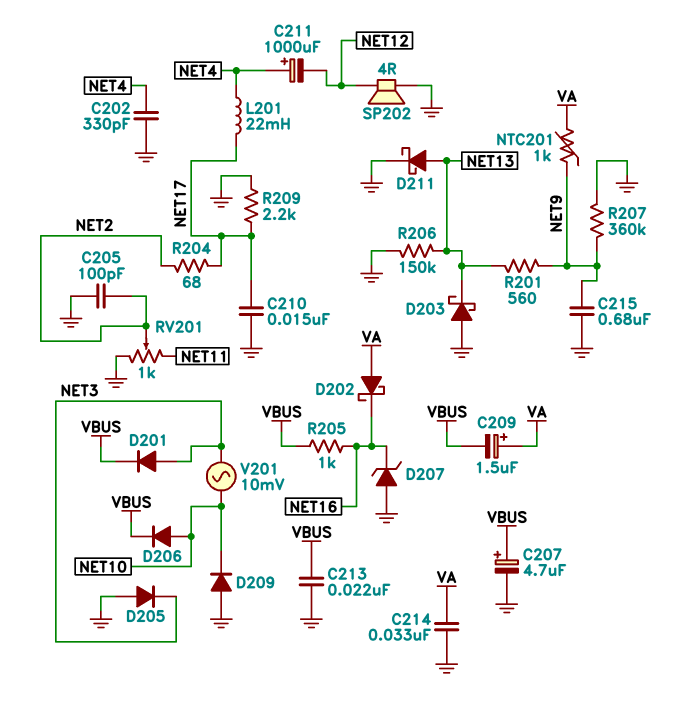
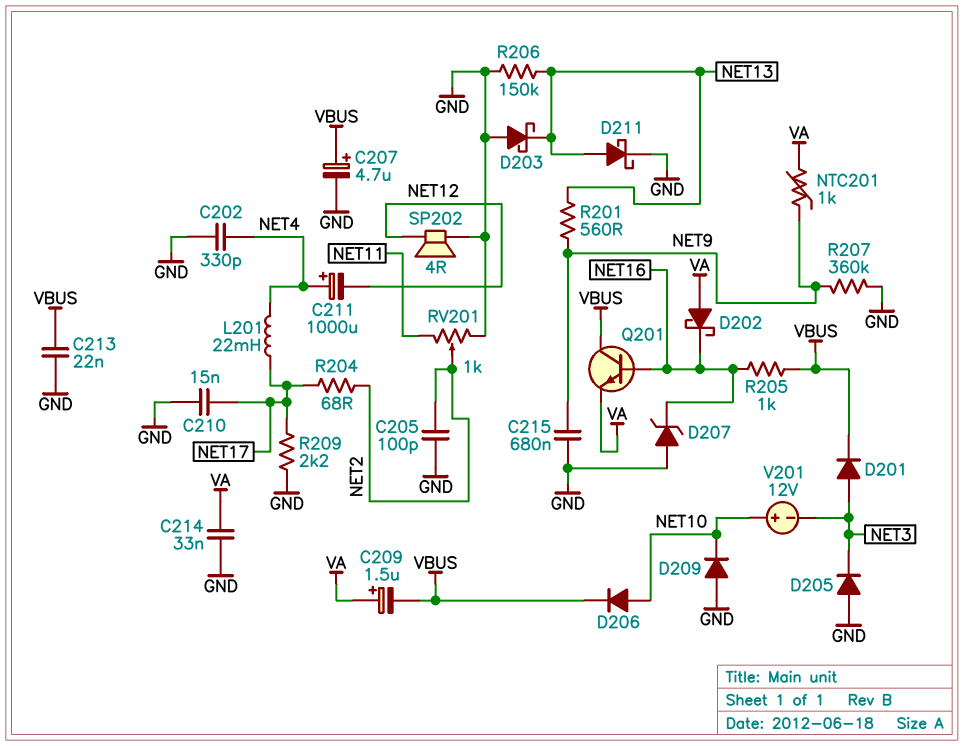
Q201: none -> NPN (B NET16, C VBUS, E VA)
V201: AC 10mV (NET3, NET10) -> 12V (plus NET10, minus NET3)

